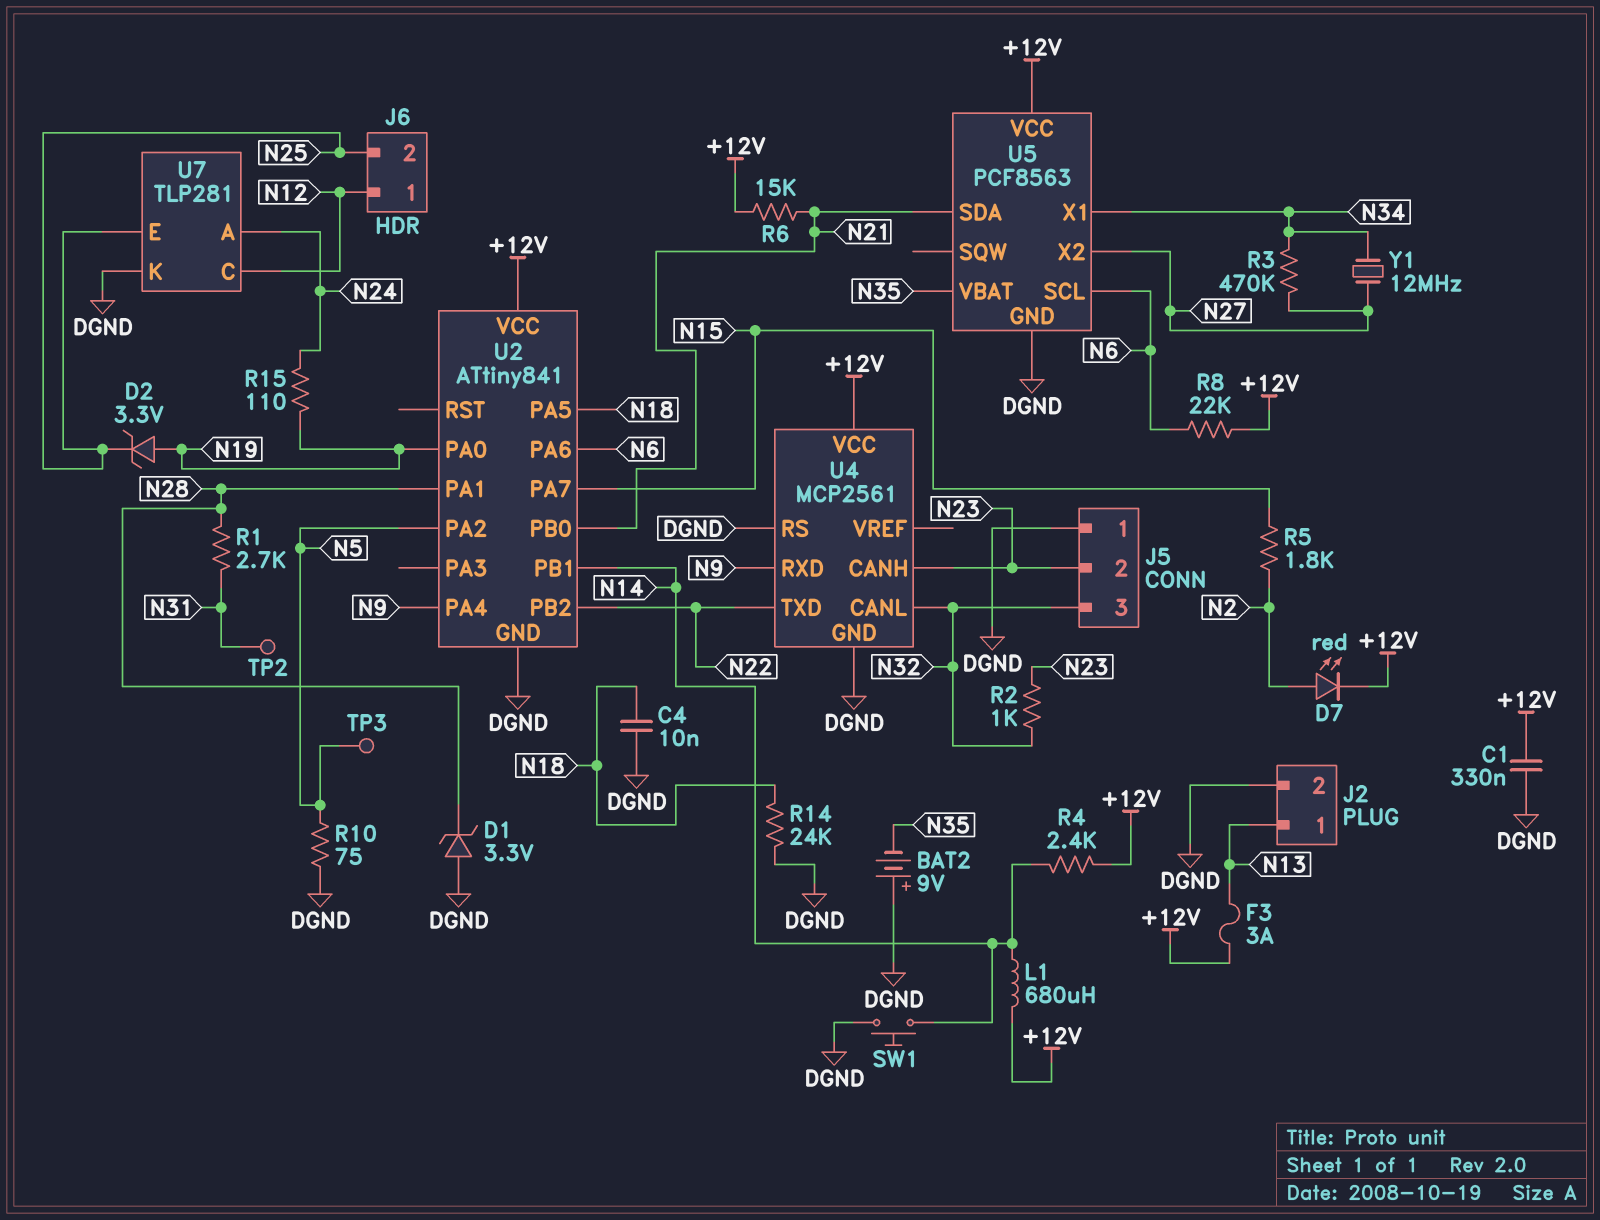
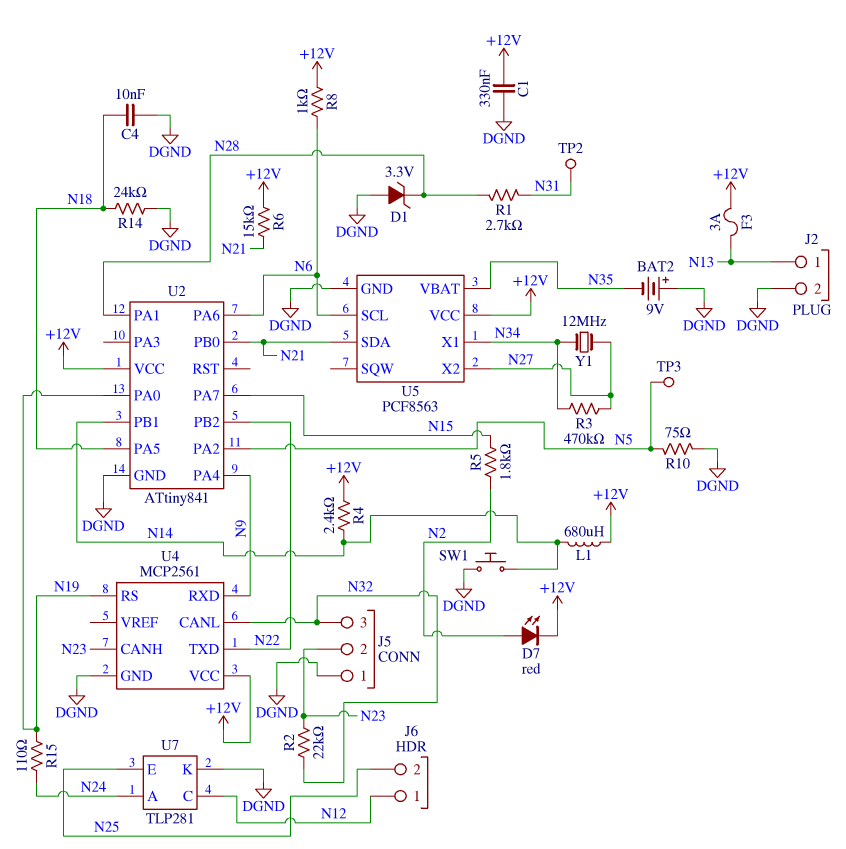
D2: zener 3.3V (A N19, K N25) -> none
R2: 1k (N23, N32) -> 22k (N23, N32)
R8: 22k (+12V, N6) -> 1k (+12V, N6)
U4 pin RS: DGND -> N19

